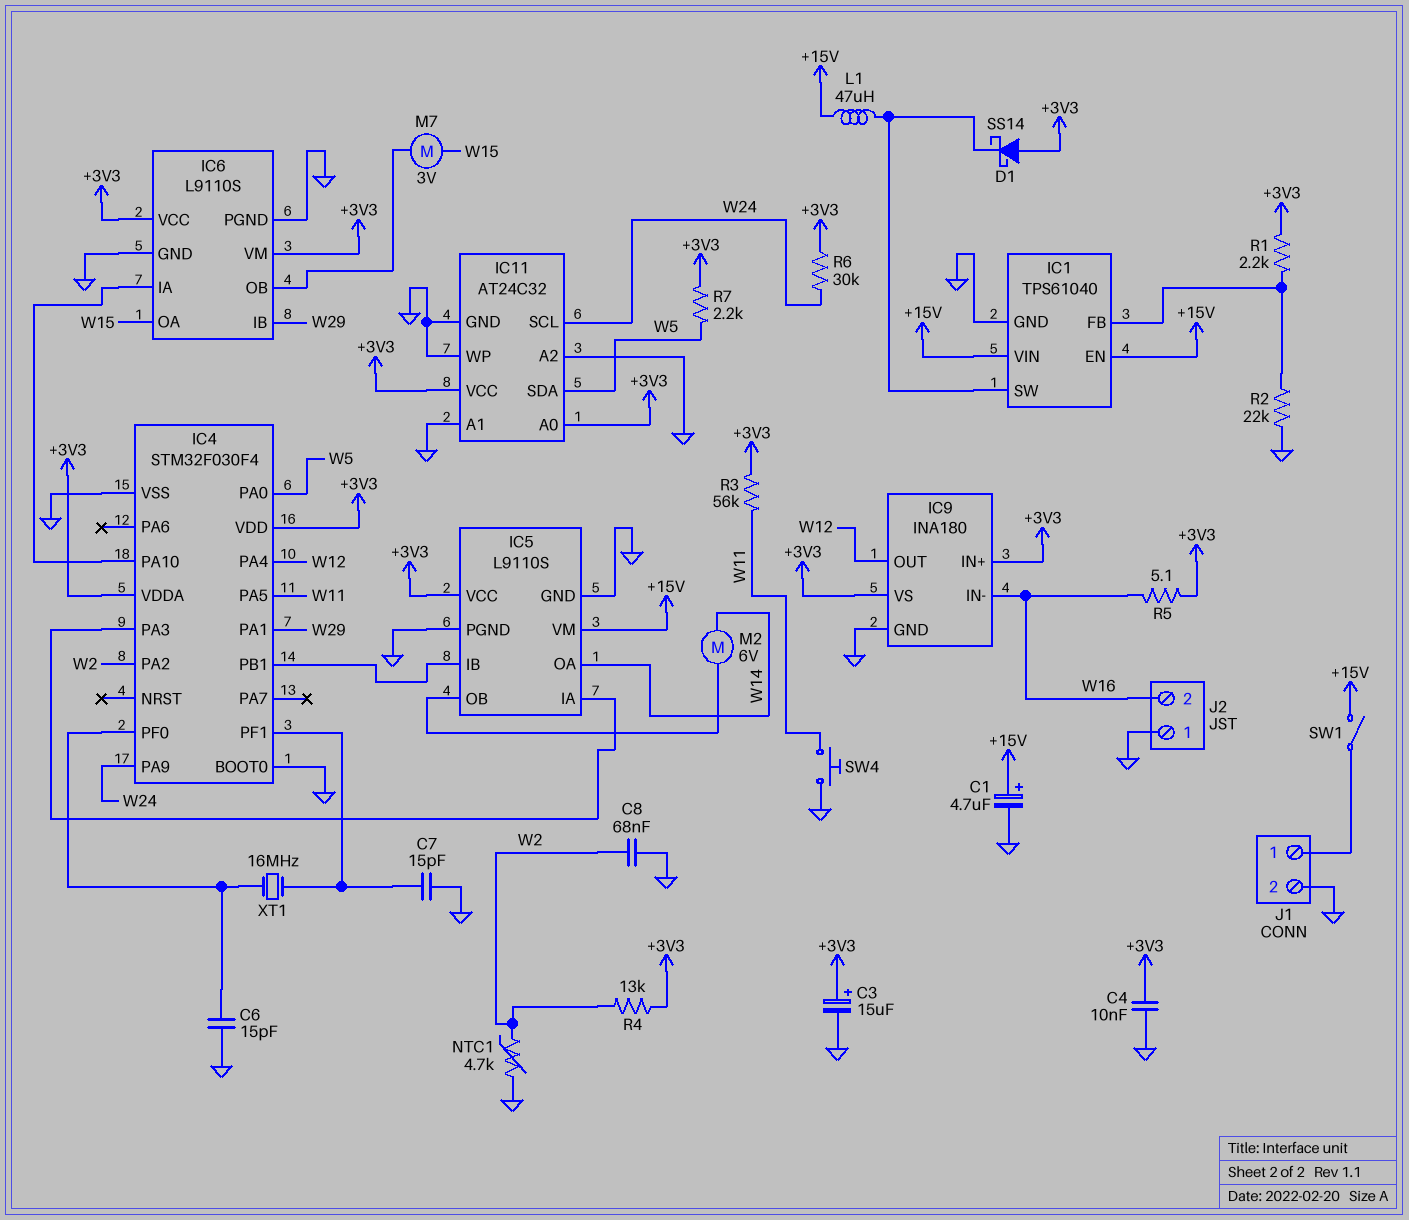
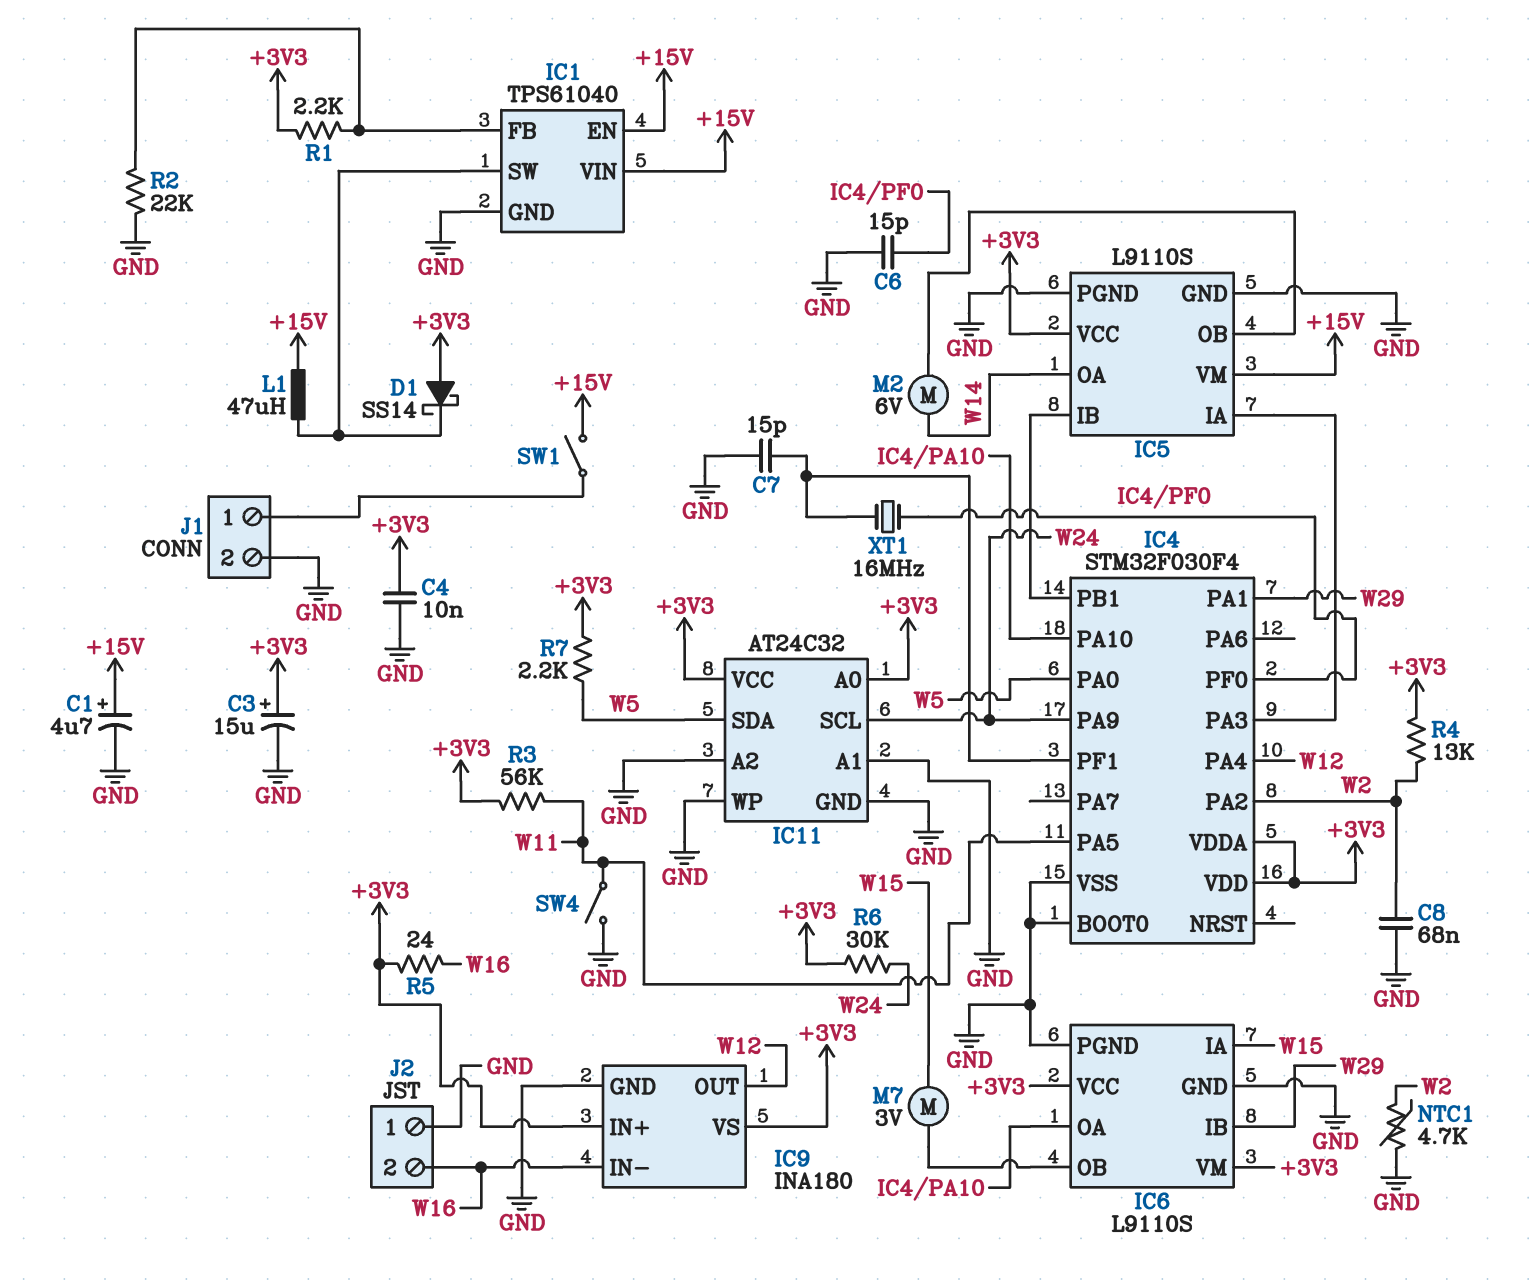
IC6 pin IA: IC4/PA10 -> W15
IC6 pin OA: W15 -> IC4/PA10
R5: 5.1 (+3V3, W16) -> 24 (+3V3, W16)
SW4: button (GND, W11) -> switch (GND, W11)

